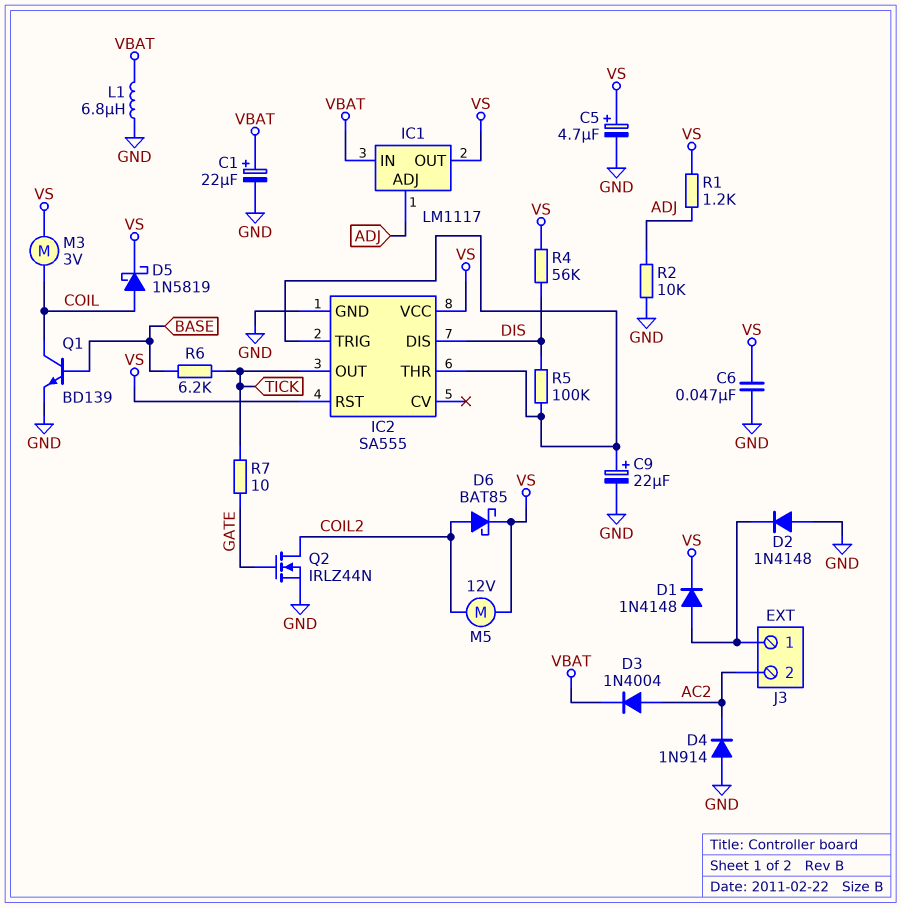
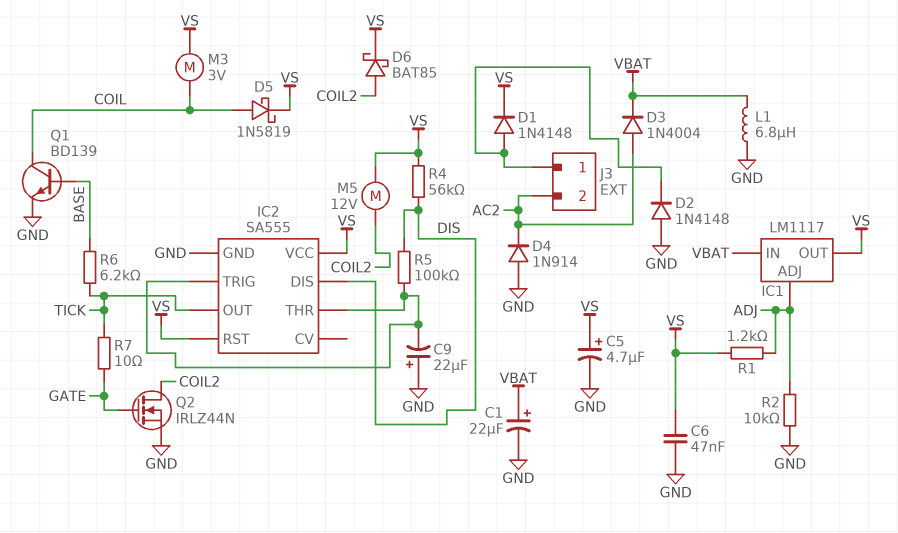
C9: 22uF (plus IC2/THR, minus GND) -> 22uF (plus GND, minus IC2/THR)

